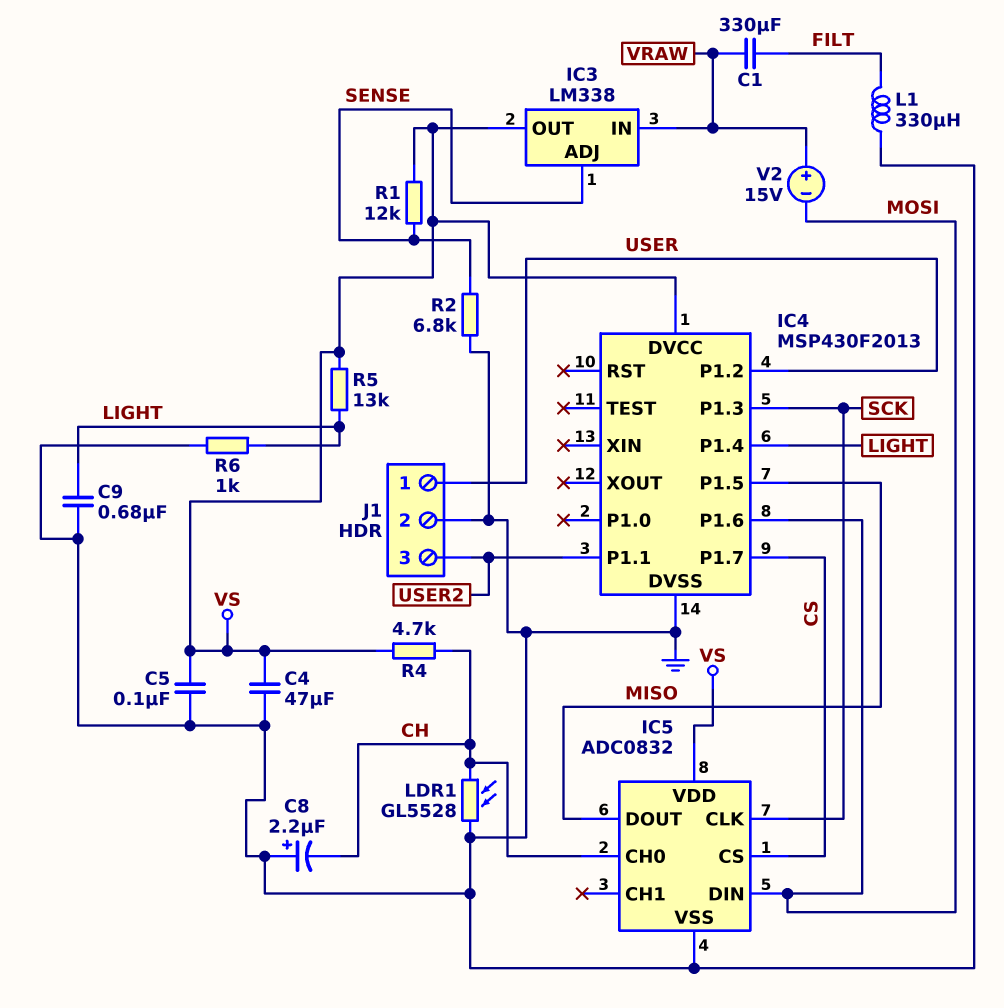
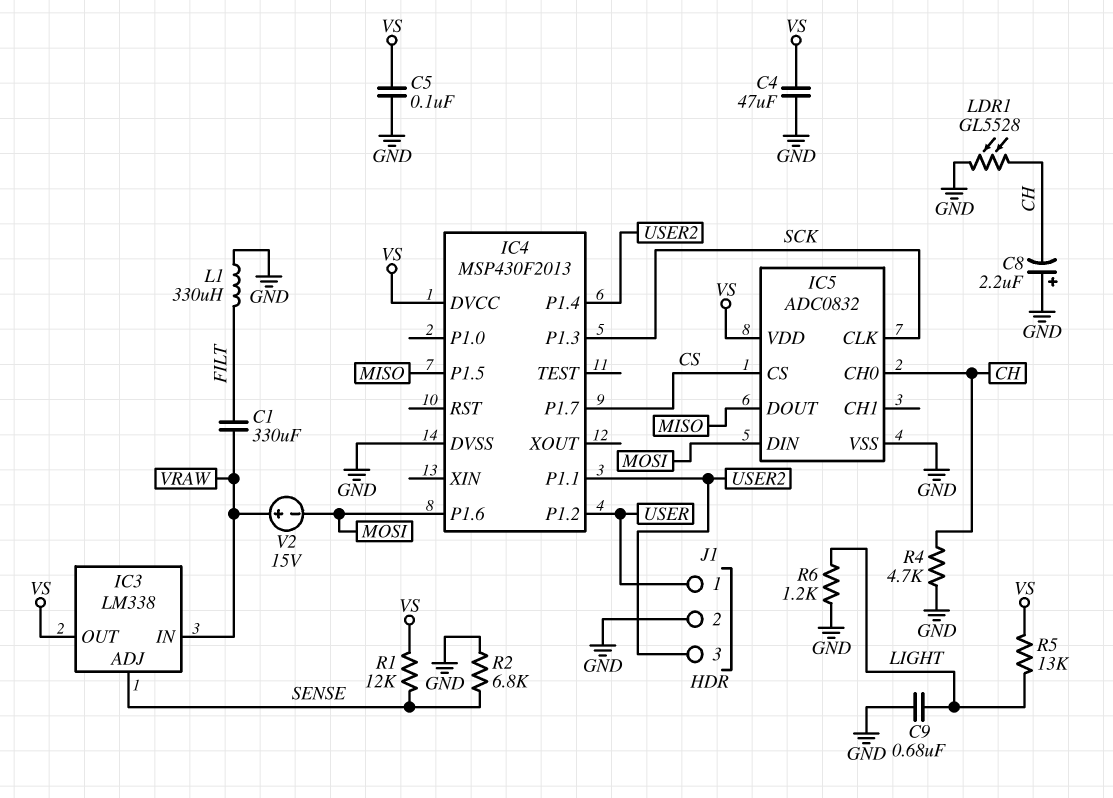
IC4 pin P1.4: LIGHT -> USER2
R4: 4.7k (CH, VS) -> 4.7k (CH, GND)
R6: 1k (GND, LIGHT) -> 1.2k (GND, LIGHT)

